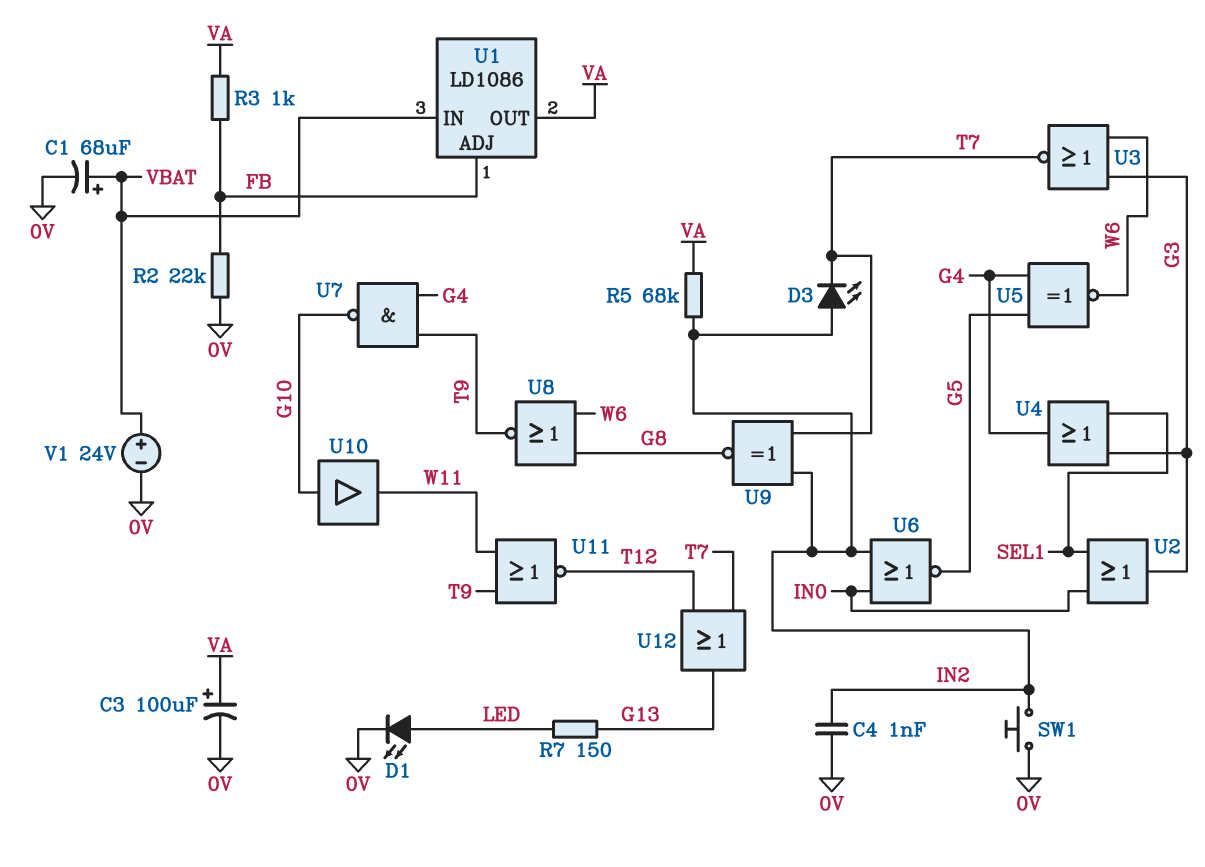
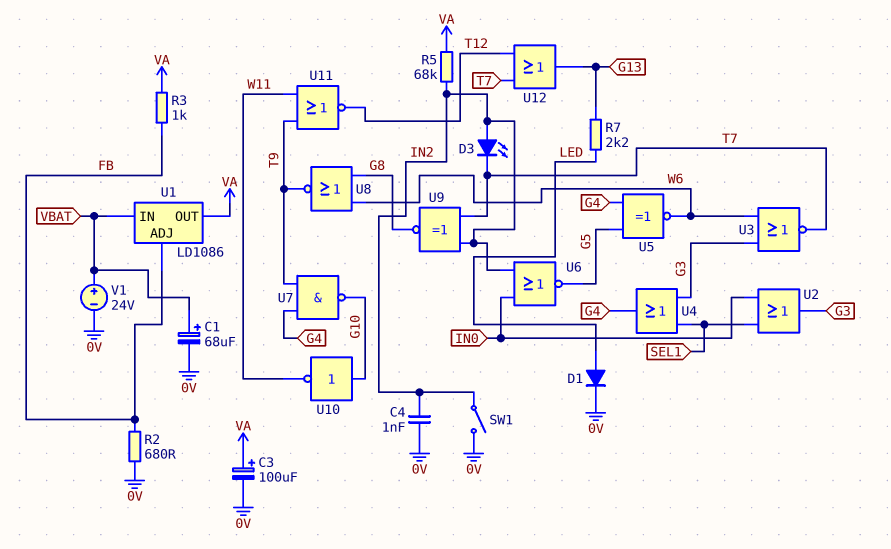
D1: LED (A LED, K 0V) -> diode (A LED, K 0V)
R2: 22k (0V, FB) -> 680 (0V, FB)
R7: 150 (G13, LED) -> 2.2k (G13, LED)
SW1: button (0V, IN2) -> switch (0V, IN2)
U10: buffer (in G10, out W11) -> NOT (in G10, out W11)

